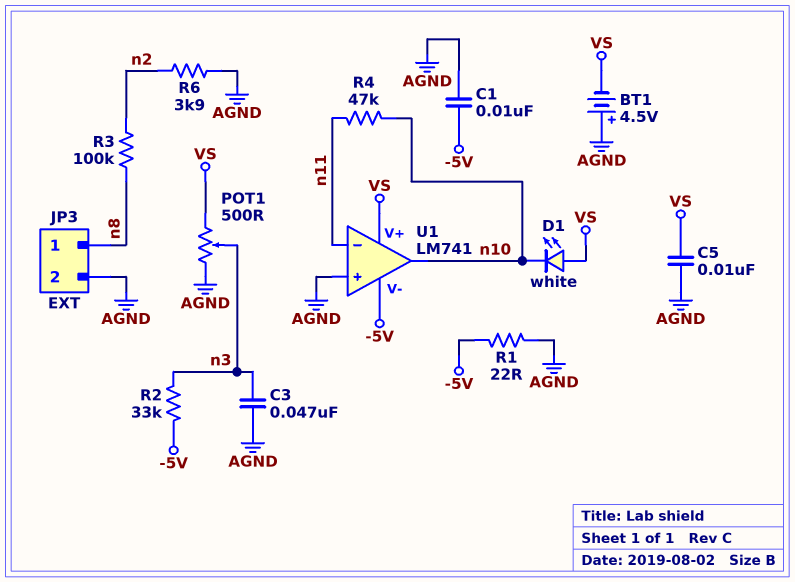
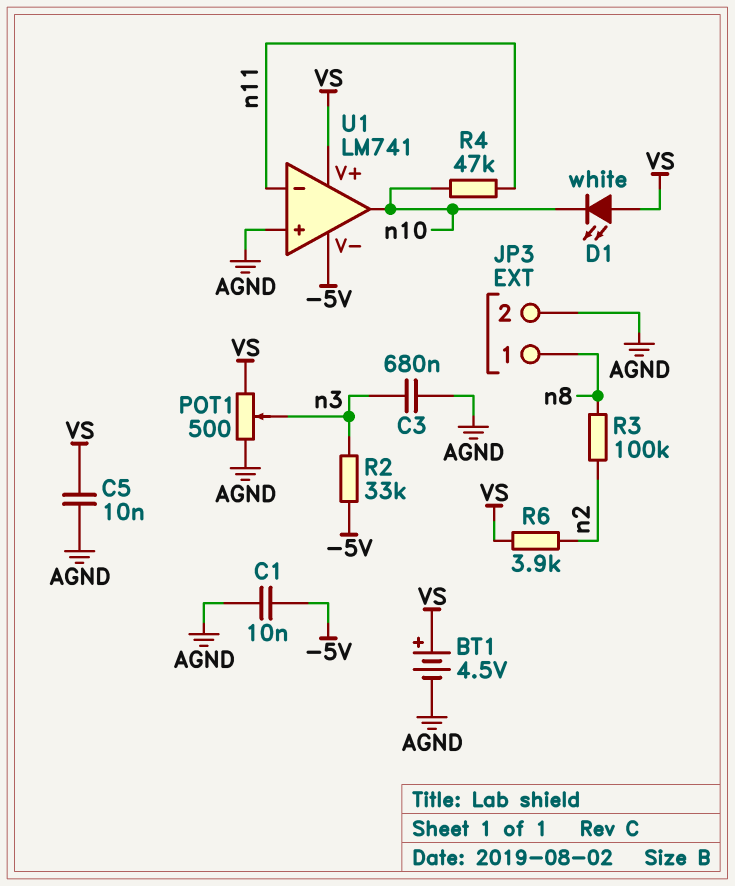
BT1: 4.5V (plus AGND, minus VS) -> 4.5V (plus VS, minus AGND)
C3: 47nF (AGND, n3) -> 680nF (AGND, n3)
R1: 22 (-5V, AGND) -> none
R6: 3.9k (AGND, n2) -> 3.9k (VS, n2)

